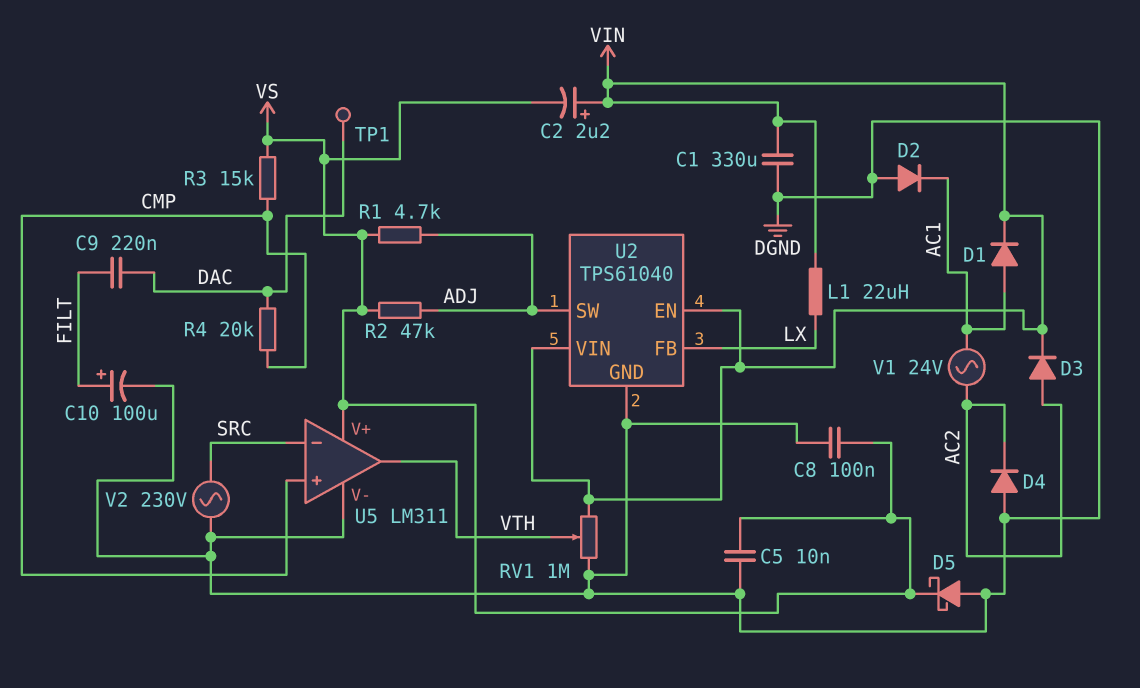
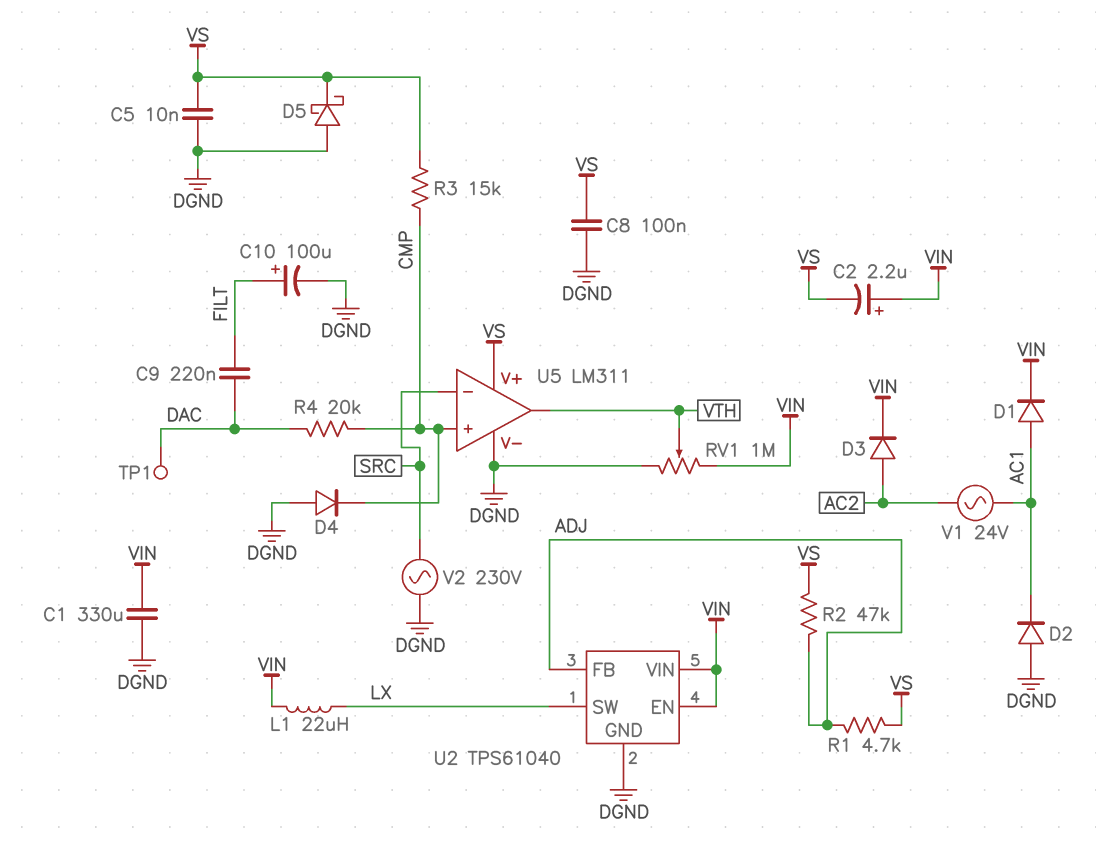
D4: diode (A DGND, K AC2) -> diode (A DGND, K CMP)
U2 pin FB: LX -> ADJ
U2 pin SW: ADJ -> LX

